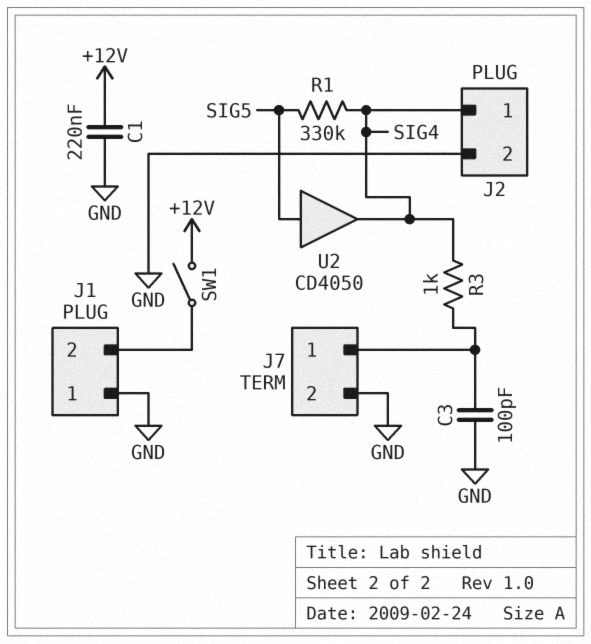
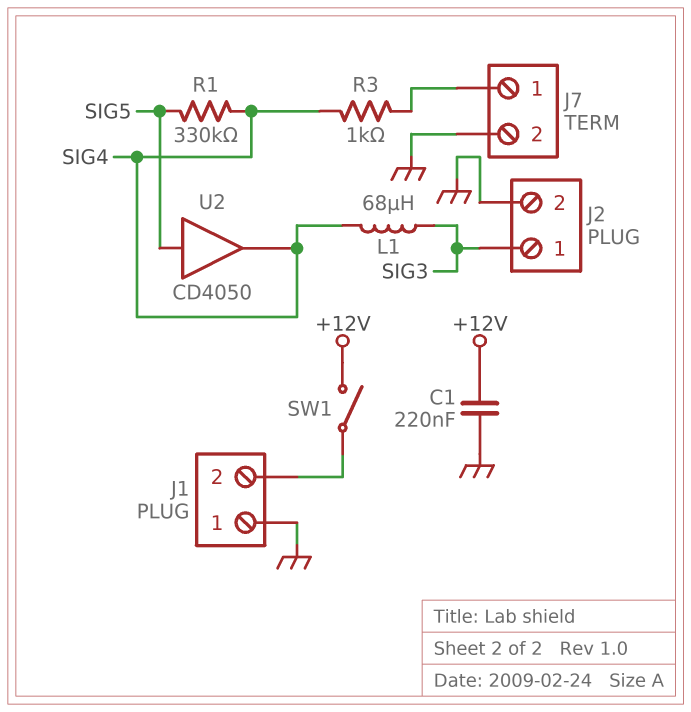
C3: 100pF (GND, J7/1) -> none
J2 pin 1: SIG4 -> SIG3
L1: none -> 68uH (SIG3, SIG4)

